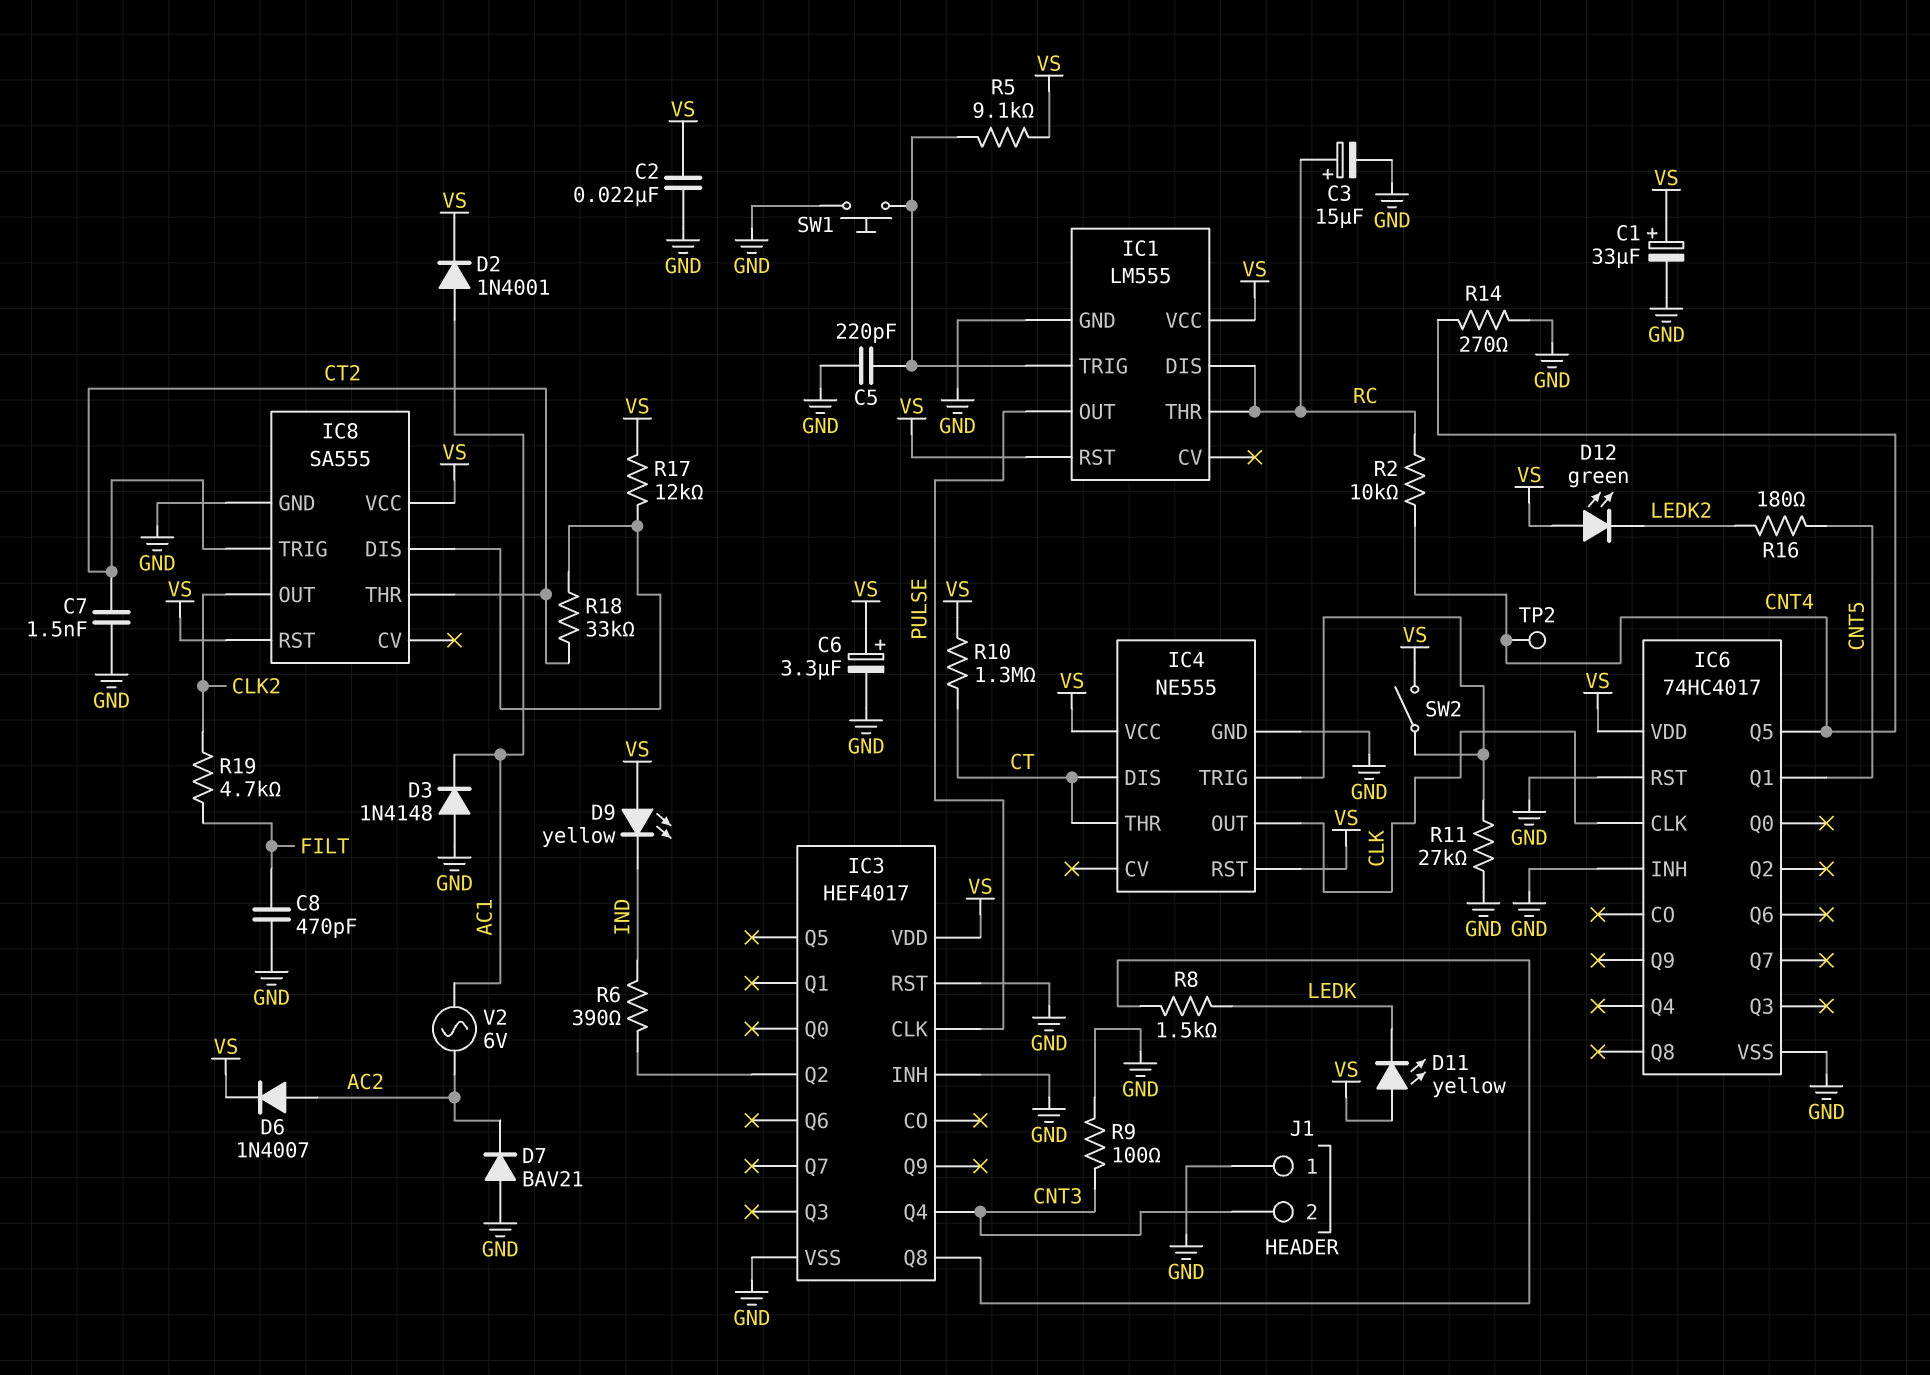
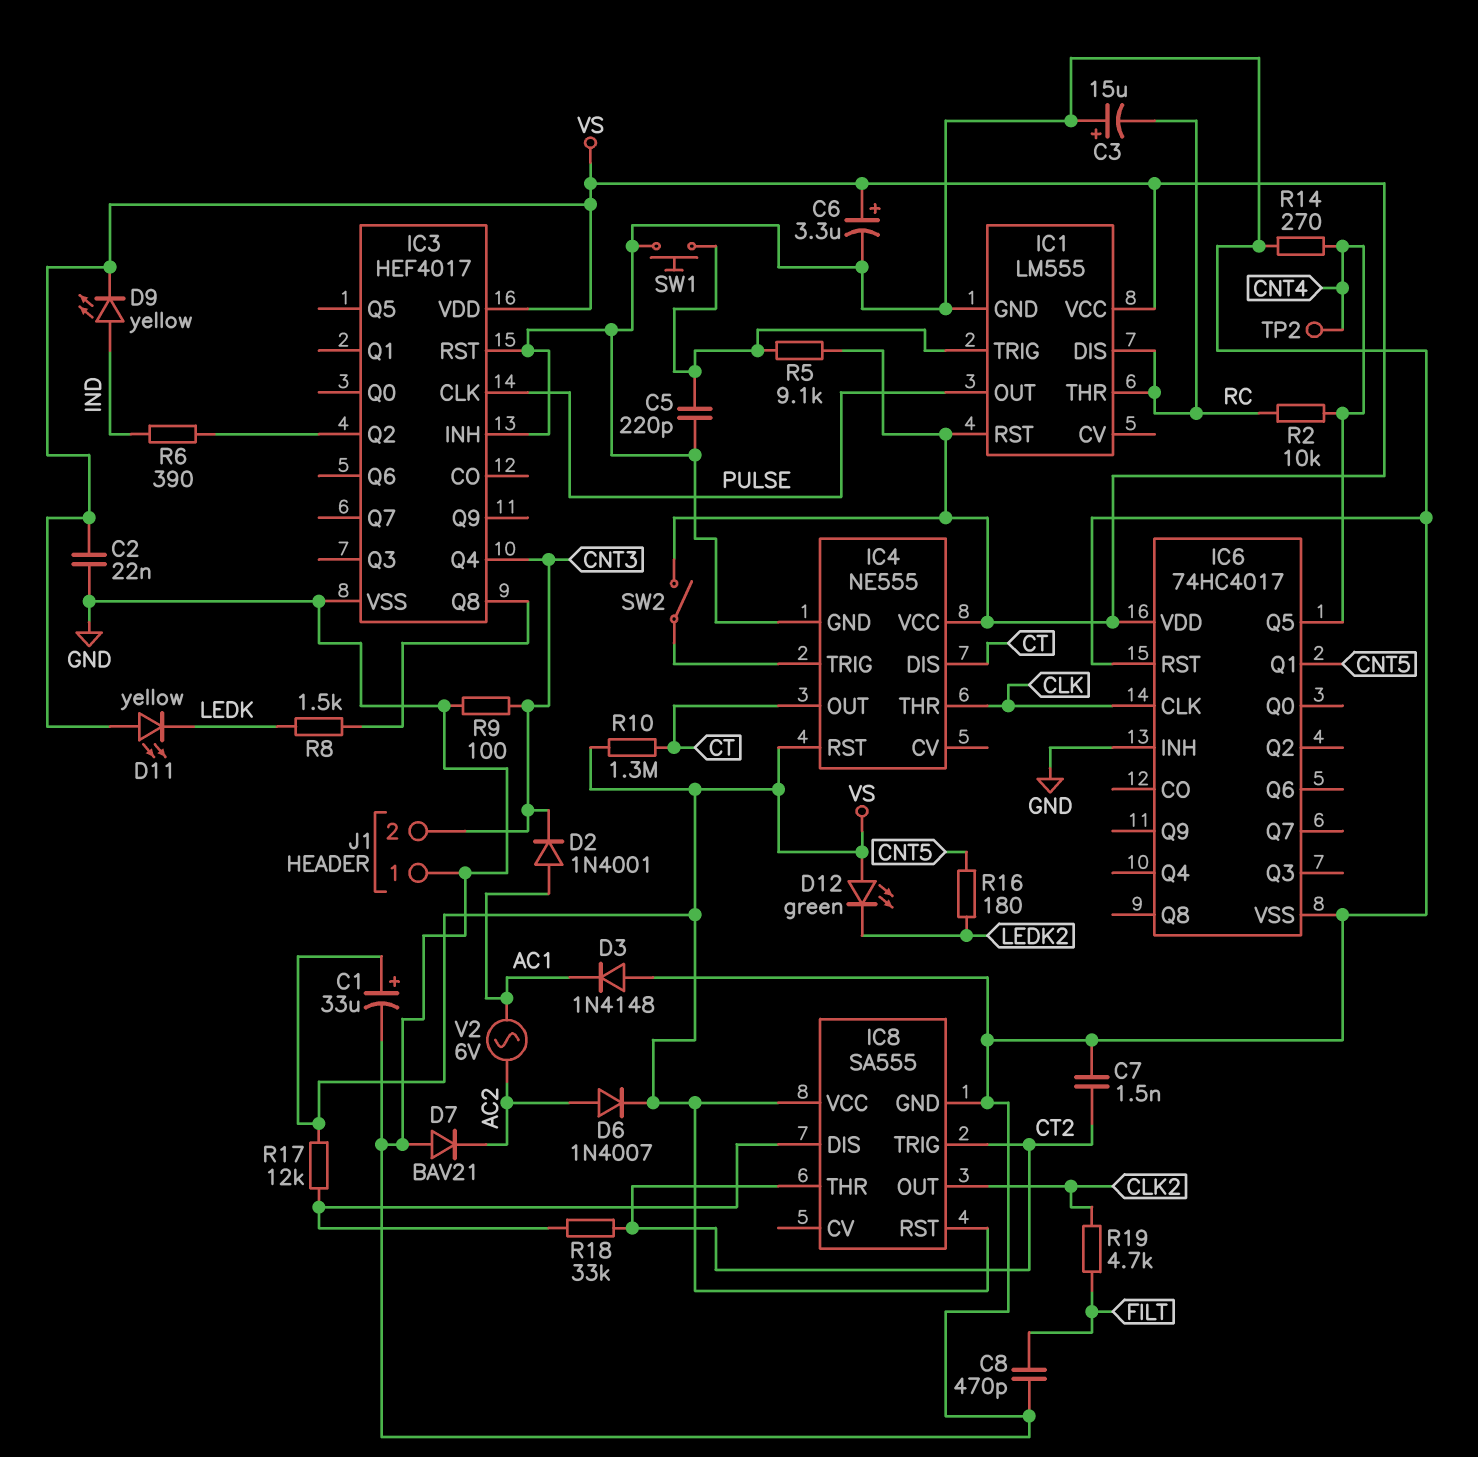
C3: 15uF (plus RC, minus GND) -> 15uF (plus GND, minus RC)
D2: diode 1N4001 (A AC1, K VS) -> diode 1N4001 (A AC1, K CNT3)
D9: LED yellow (A VS, K IND) -> LED yellow (A IND, K VS)
IC4 pin OUT: CLK -> CT
IC4 pin THR: CT -> CLK
R11: 27k (GND, IC4/TRIG) -> none

